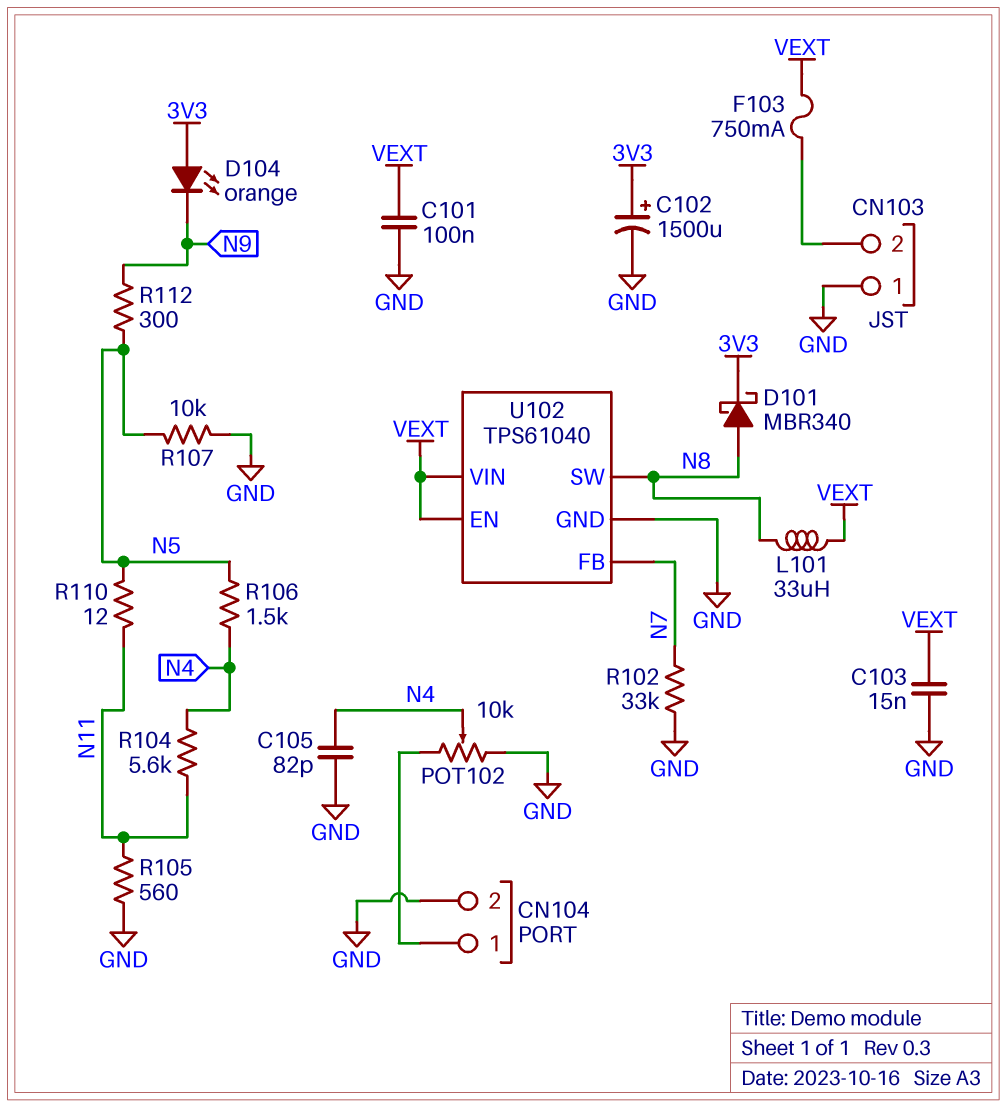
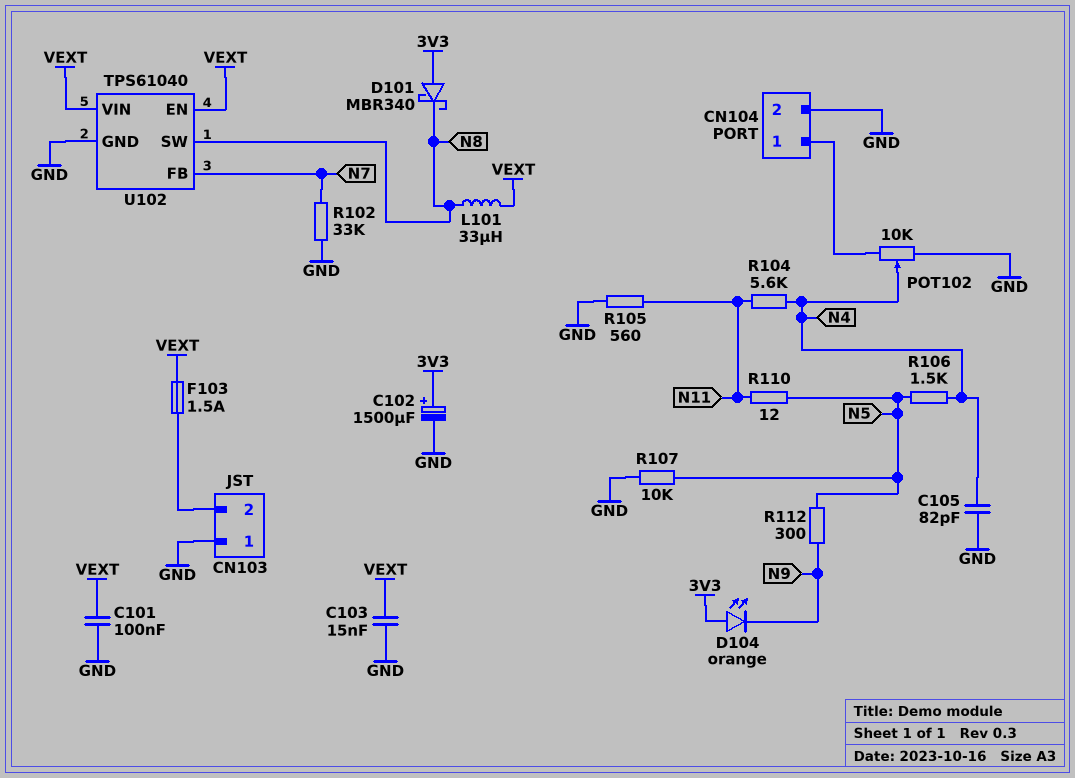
D101: schottky MBR340 (A N8, K 3V3) -> schottky MBR340 (A 3V3, K N8)
F103: 750mA (CN103/2, VEXT) -> 1.5A (CN103/2, VEXT)

